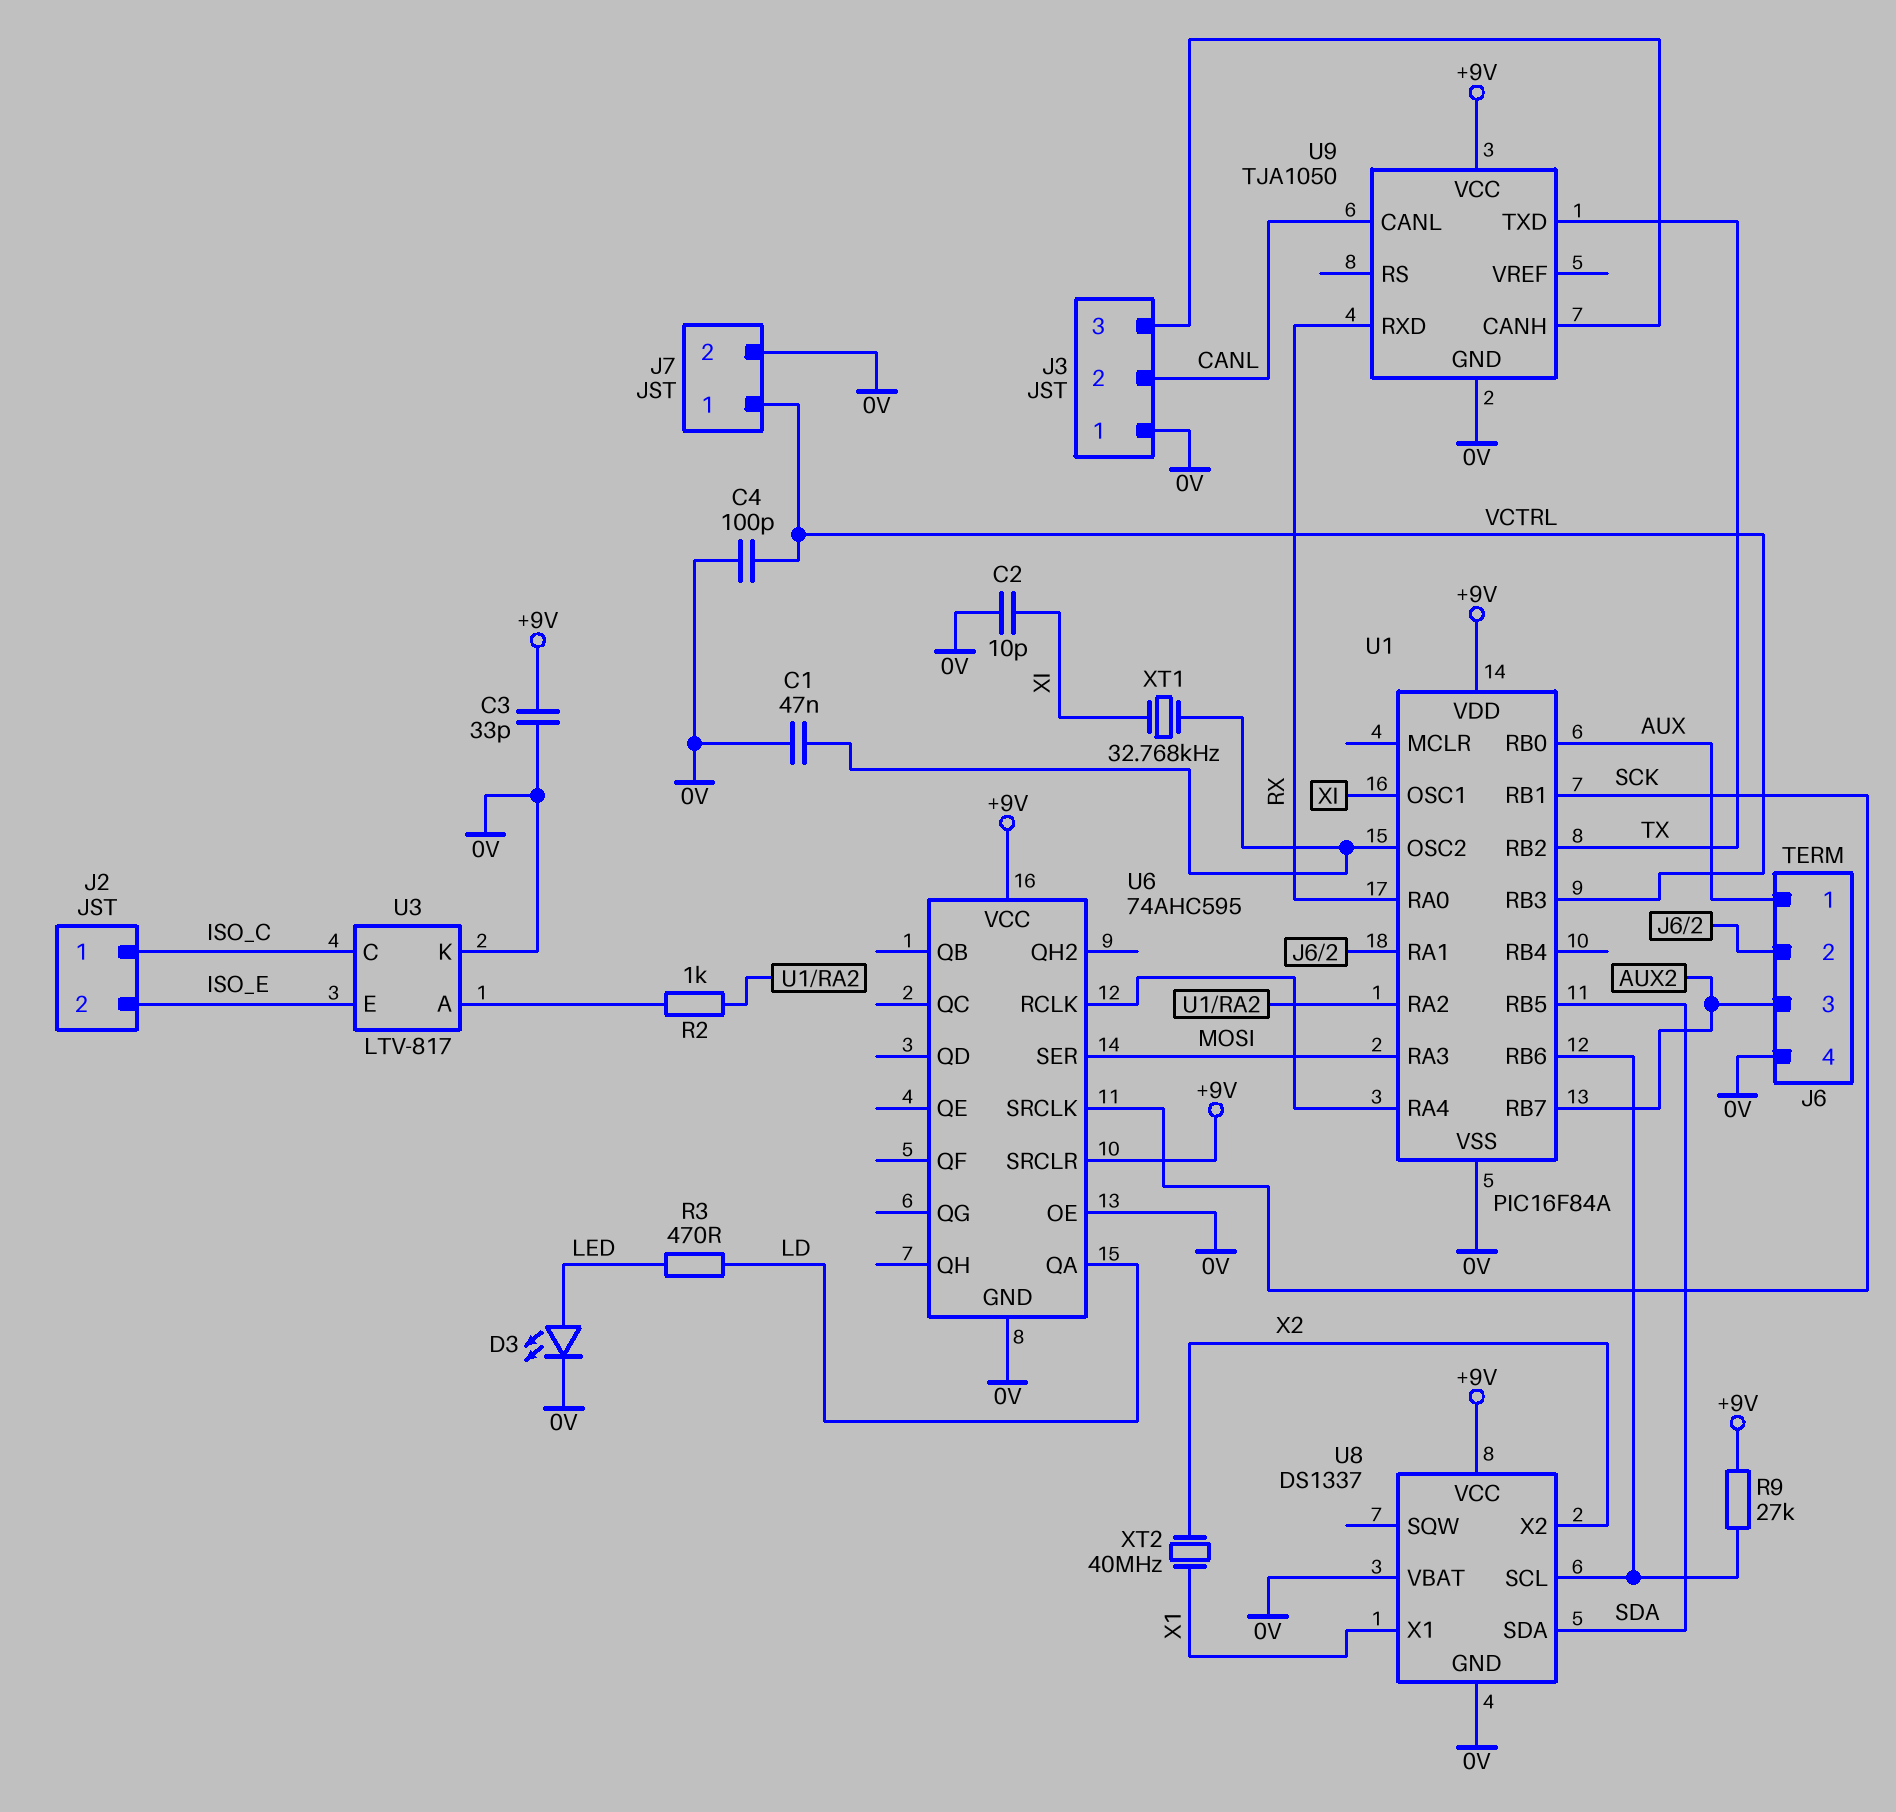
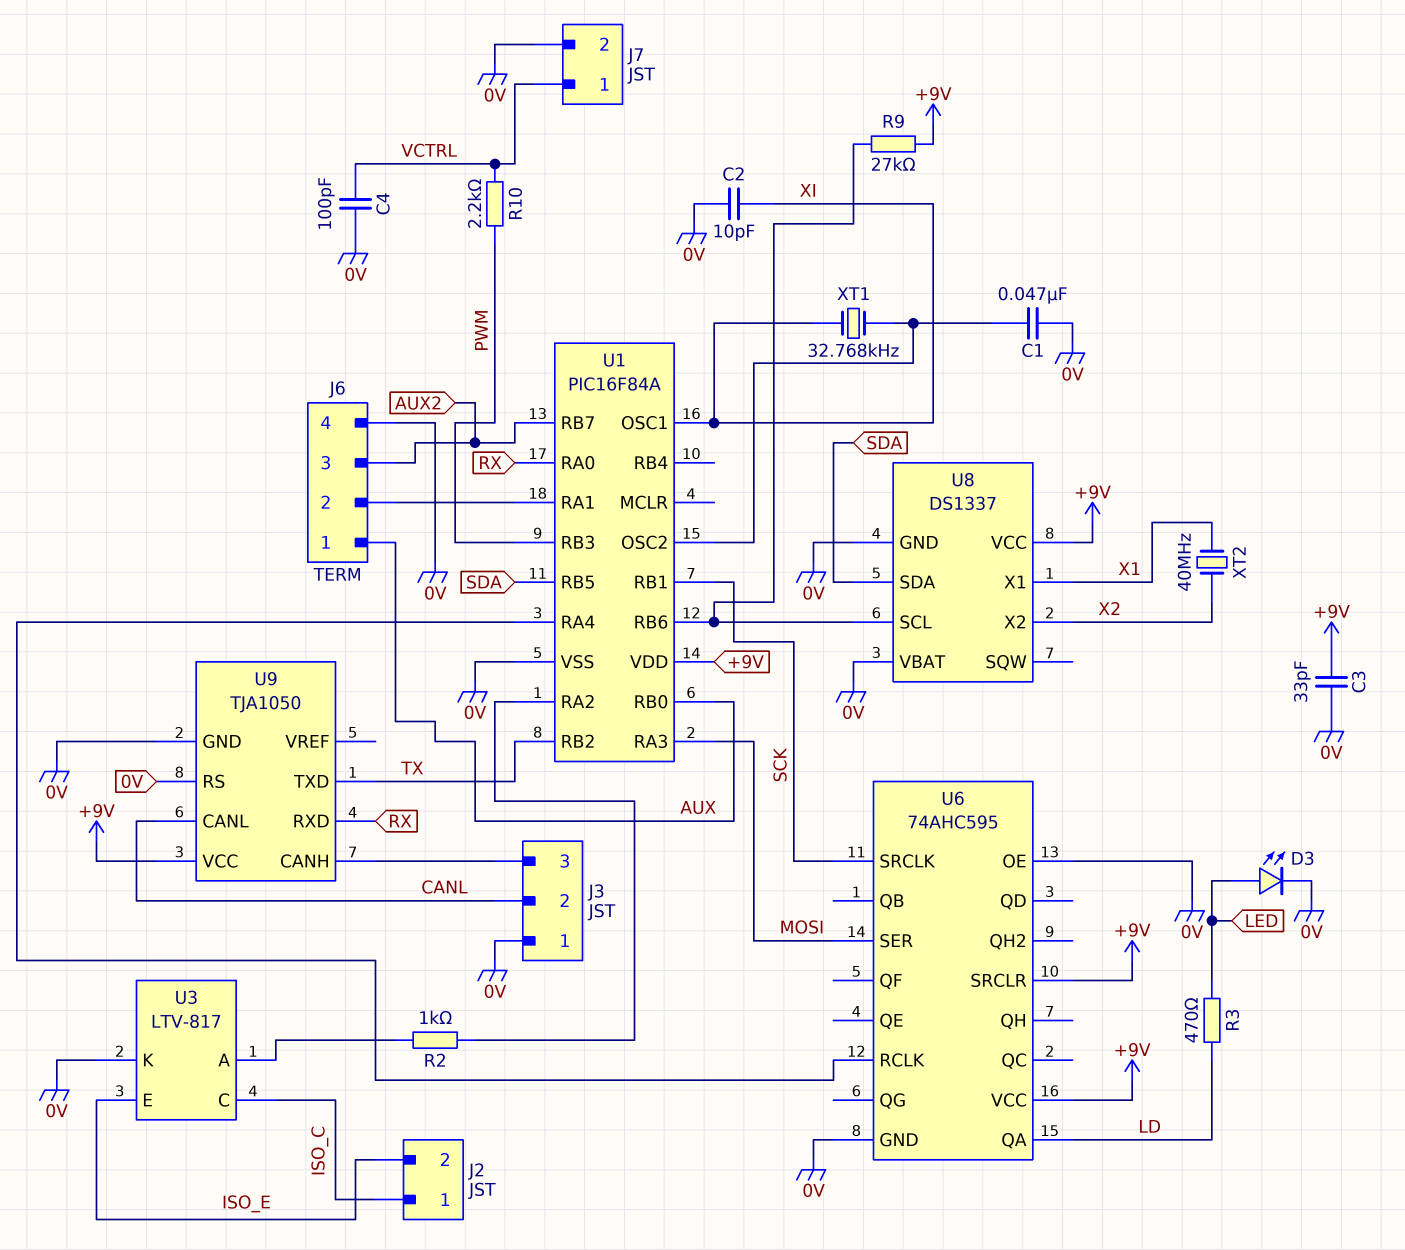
R10: none -> 2.2k (PWM, VCTRL)
U1 pin RB3: VCTRL -> PWM
U9 pin RS: none -> 0V

